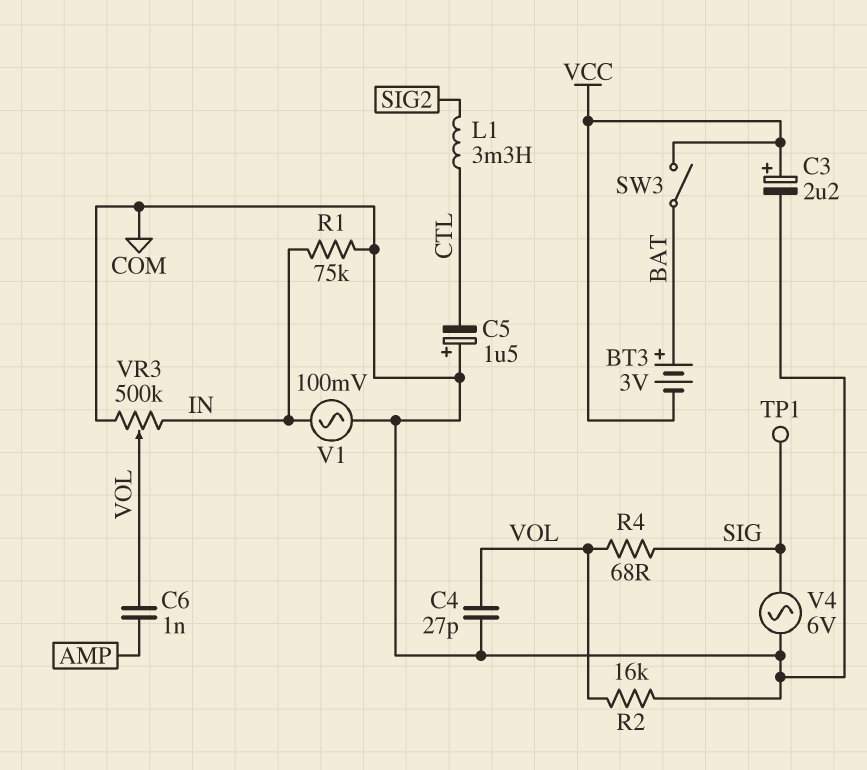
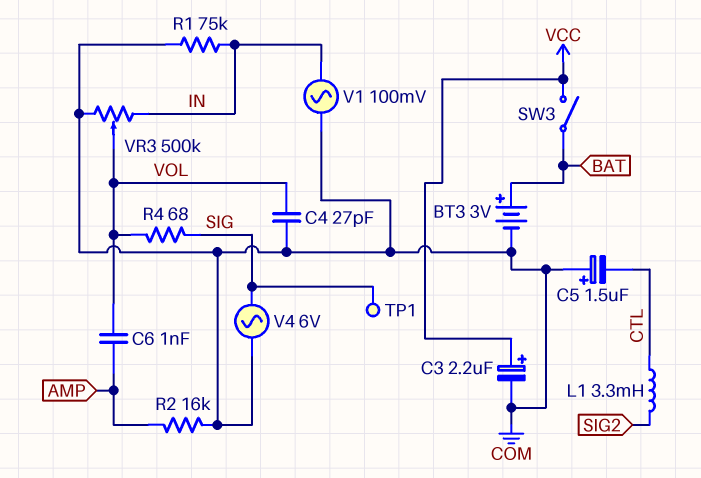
BT3: 3V (plus BAT, minus VCC) -> 3V (plus BAT, minus COM)
R2: 16k (COM, VOL) -> 16k (AMP, COM)

